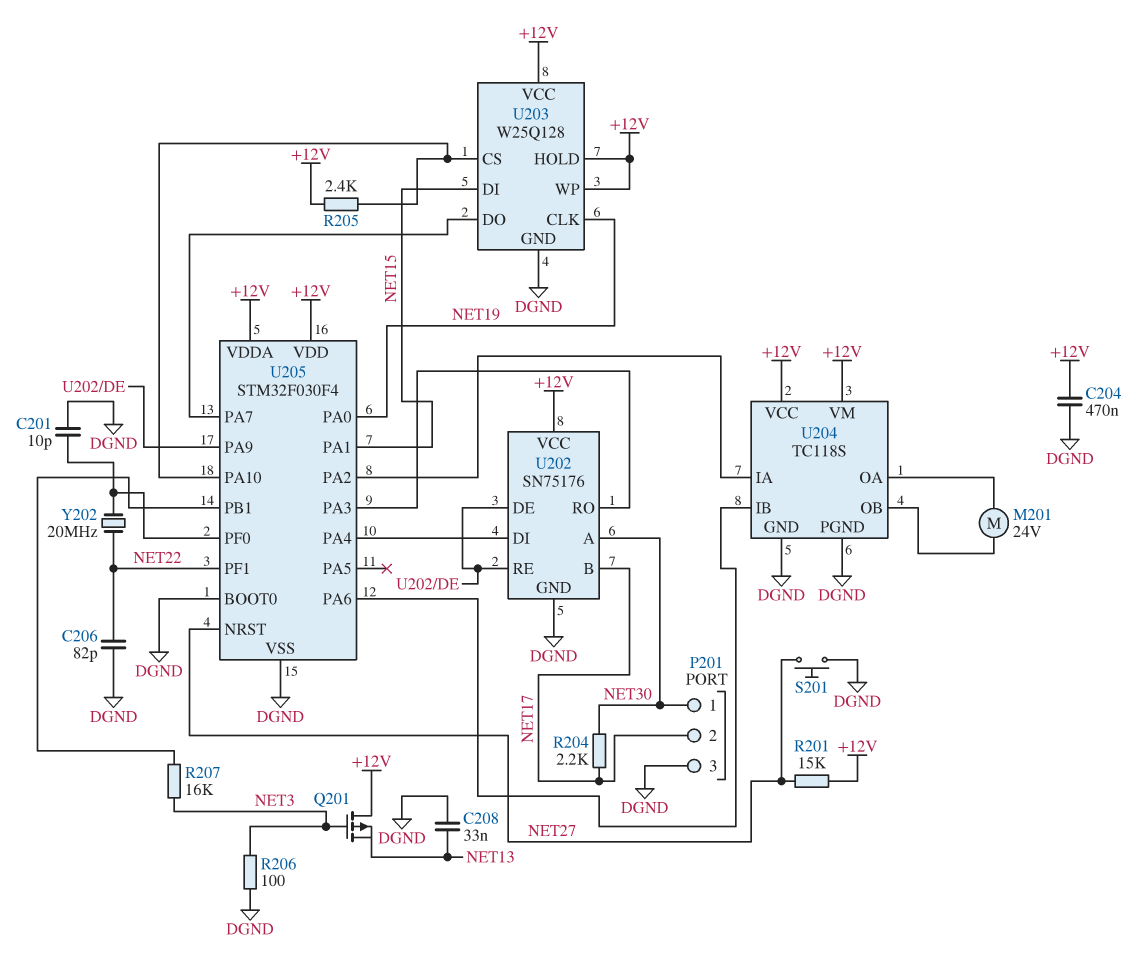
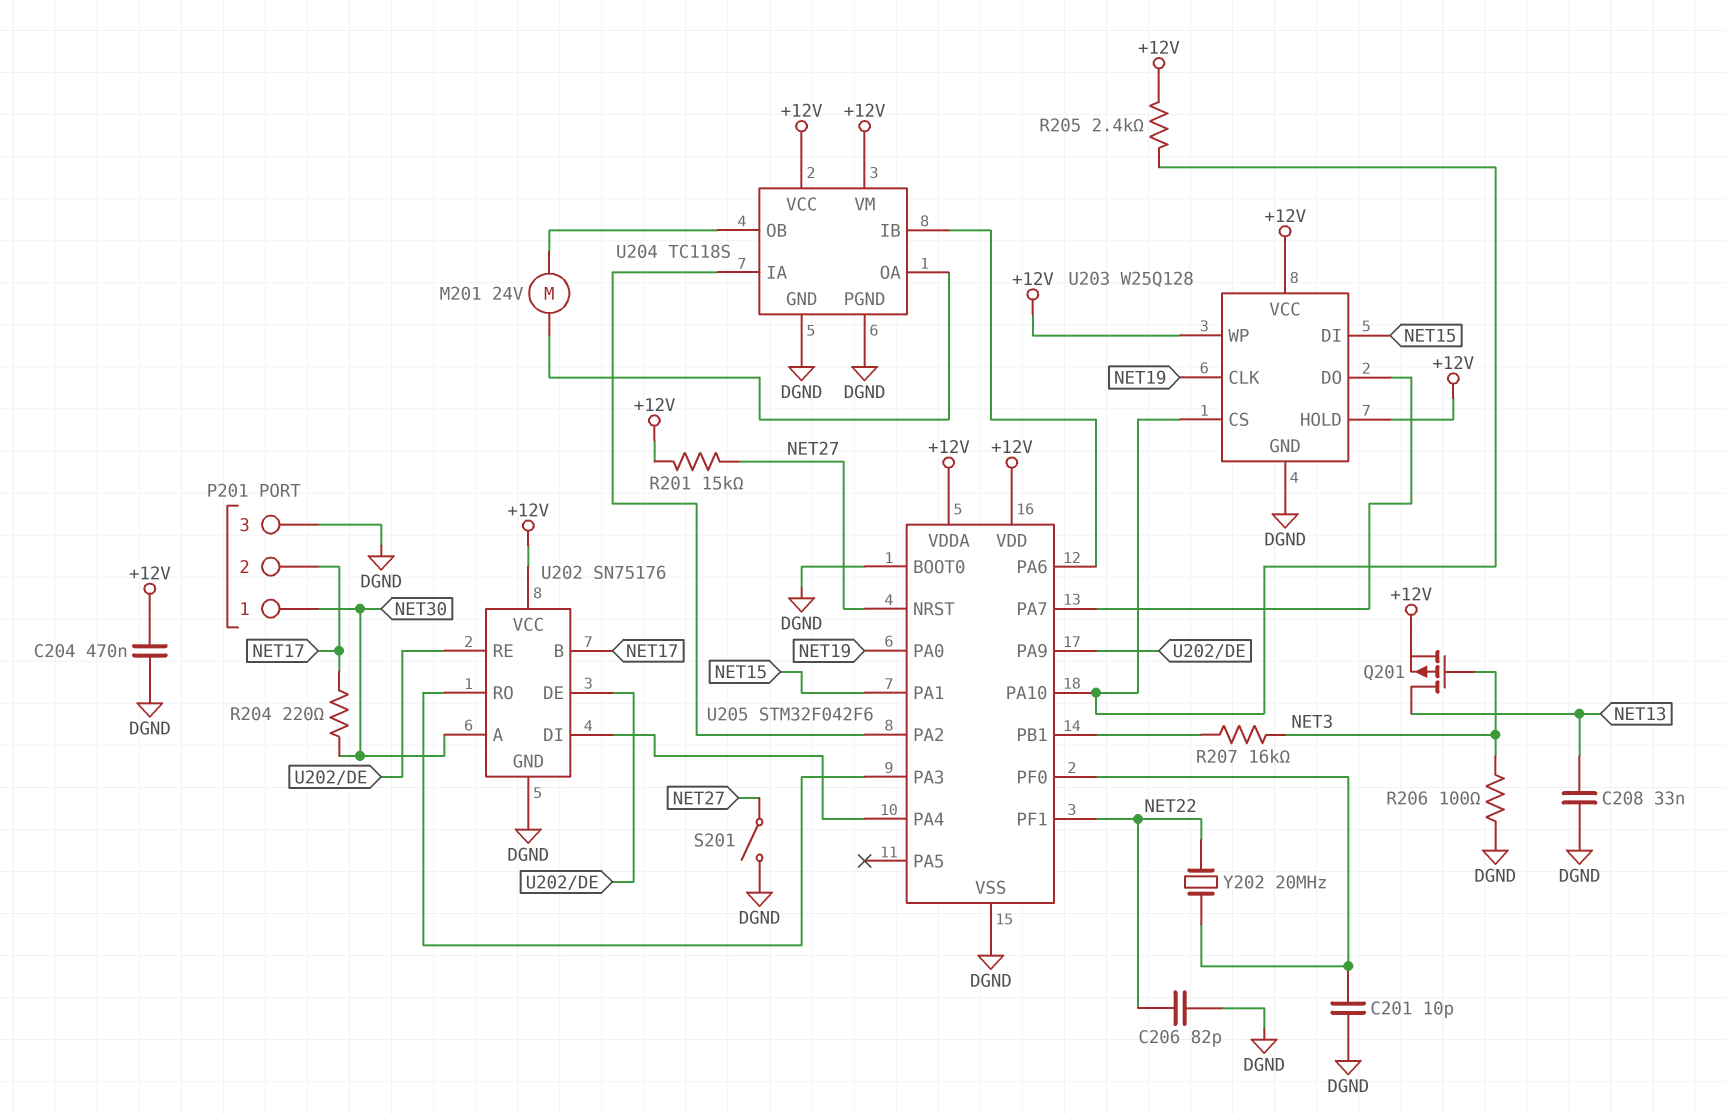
Q201: PMOS (G NET3, D +12V, S NET13) -> PMOS (G NET3, D NET13, S +12V)
R204: 2.2k (NET17, NET30) -> 220 (NET17, NET30)
S201: button (DGND, NET27) -> switch (DGND, NET27)
U205: STM32F030F4 -> STM32F042F6

